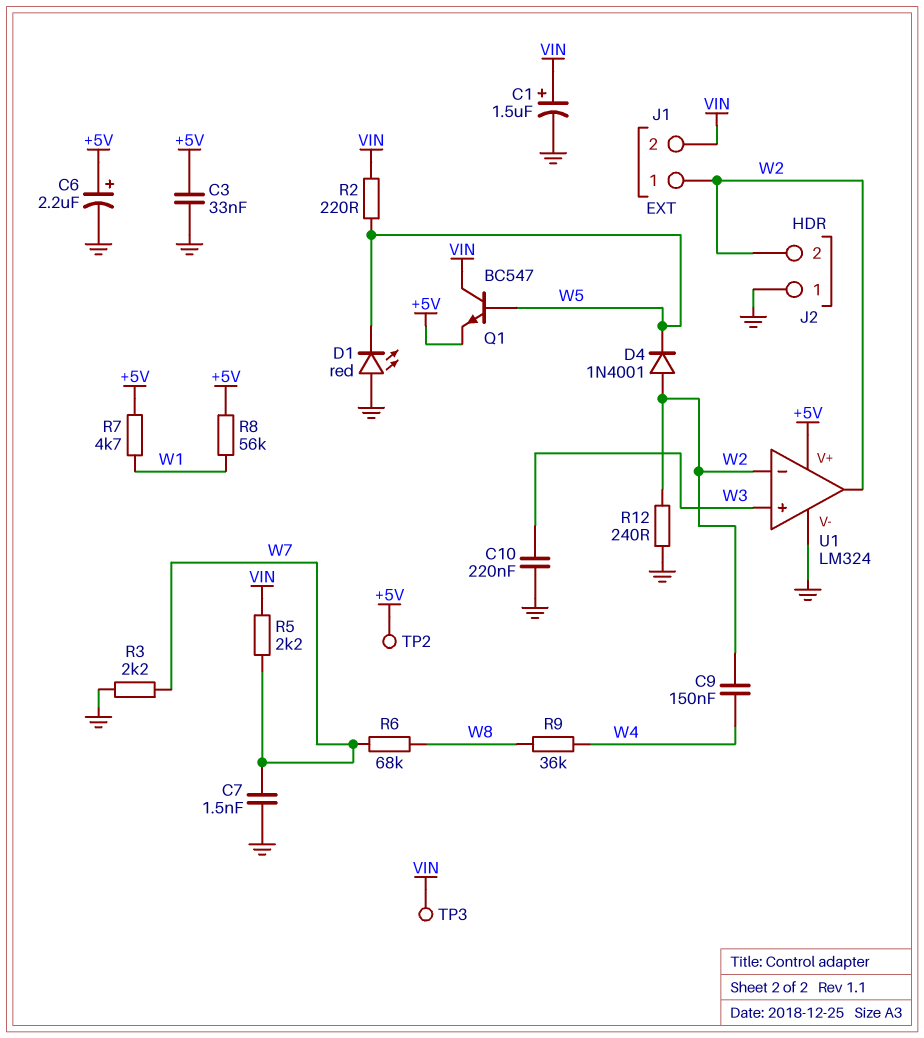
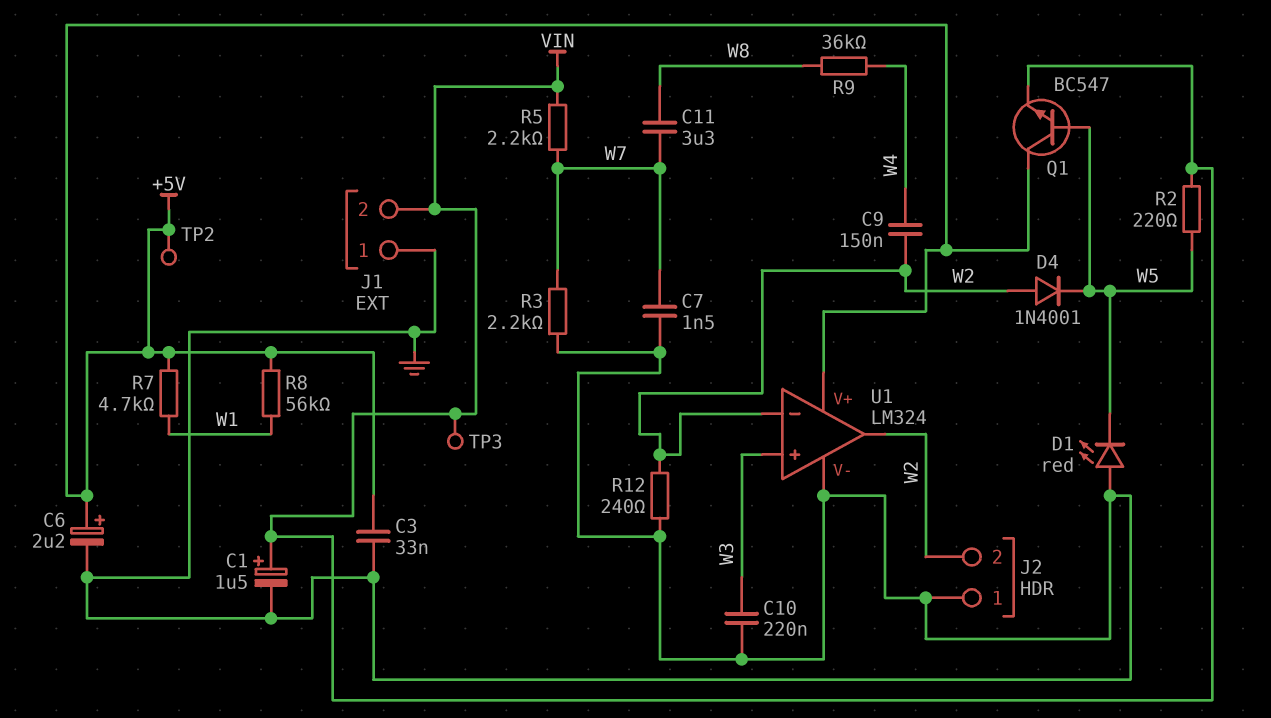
C11: none -> 3.3uF (W7, W8)
J1 pin 1: W2 -> GND
Q1: NPN BC547 (B W5, C VIN, E +5V) -> NPN BC547 (B W5, C +5V, E VIN)
R6: 68k (W7, W8) -> none

